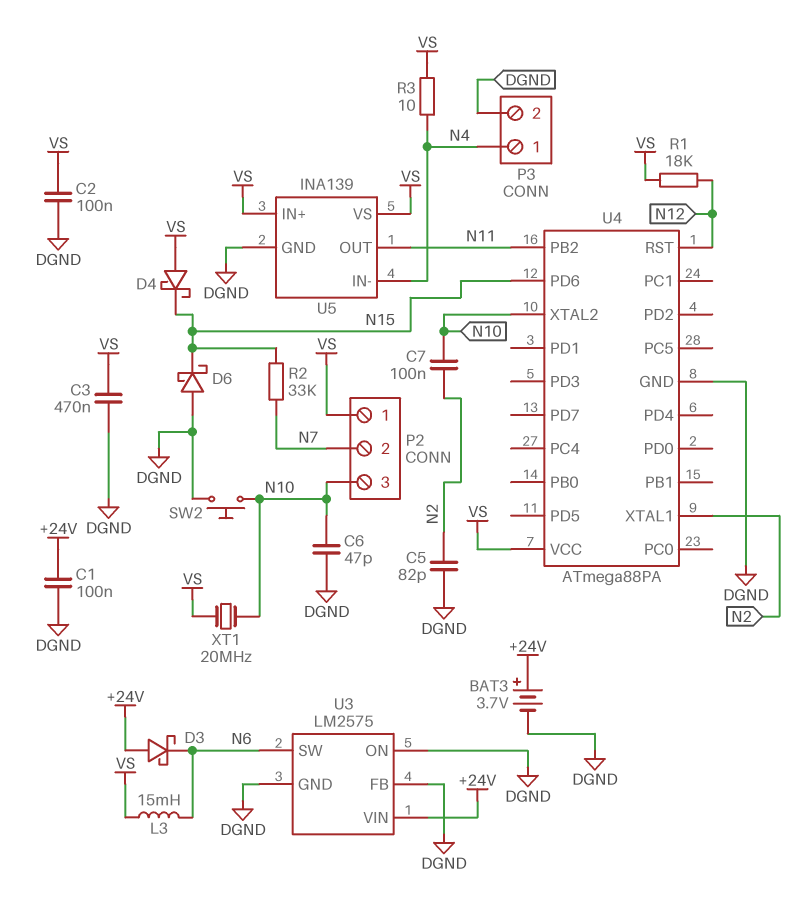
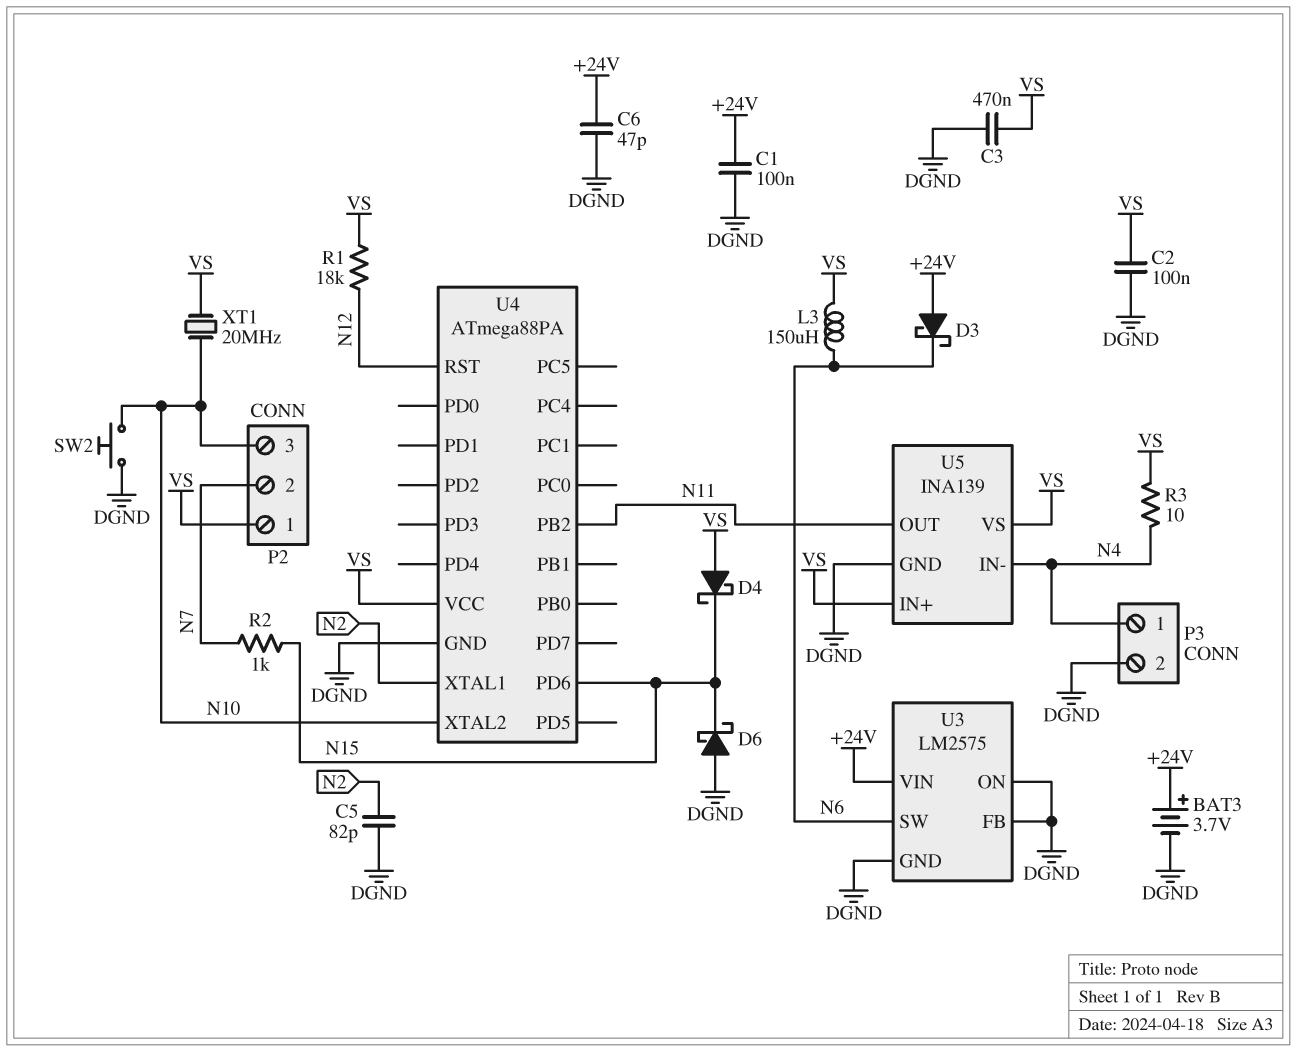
C6: 47pF (DGND, N10) -> 47pF (+24V, DGND)
C7: 100nF (N2, N10) -> none
L3: 15mH (N6, VS) -> 150uH (N6, VS)
R2: 33k (N7, N15) -> 1k (N7, N15)

